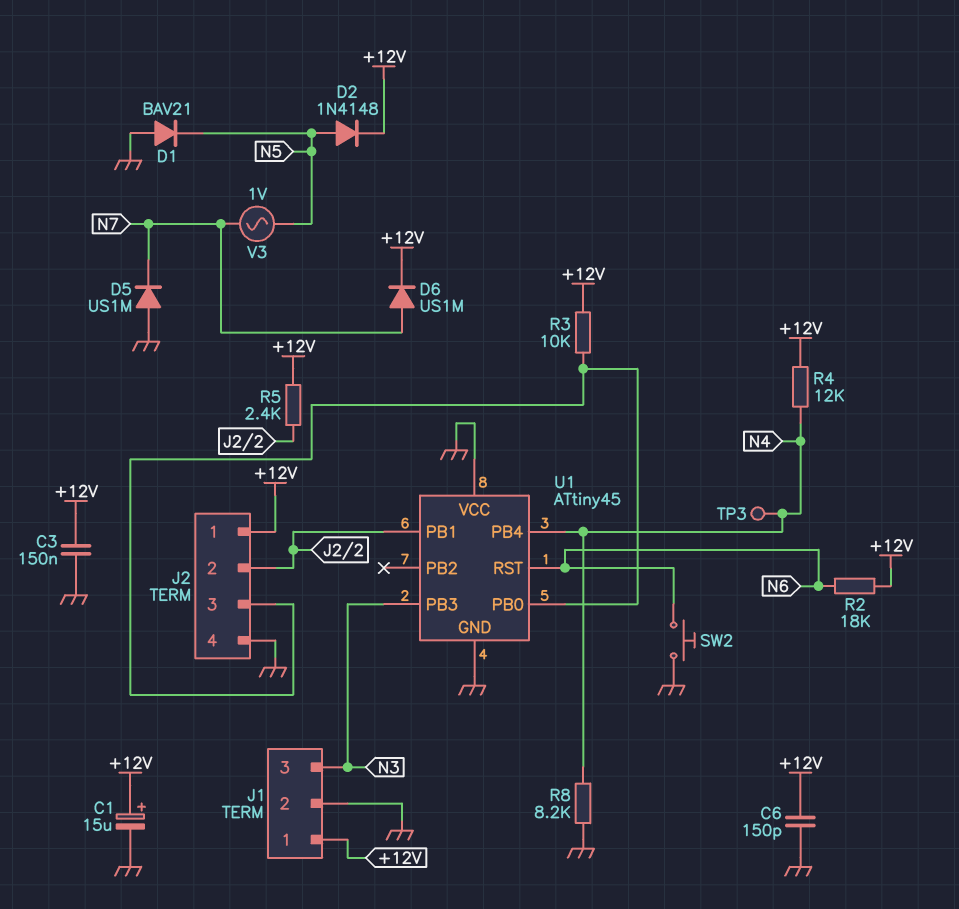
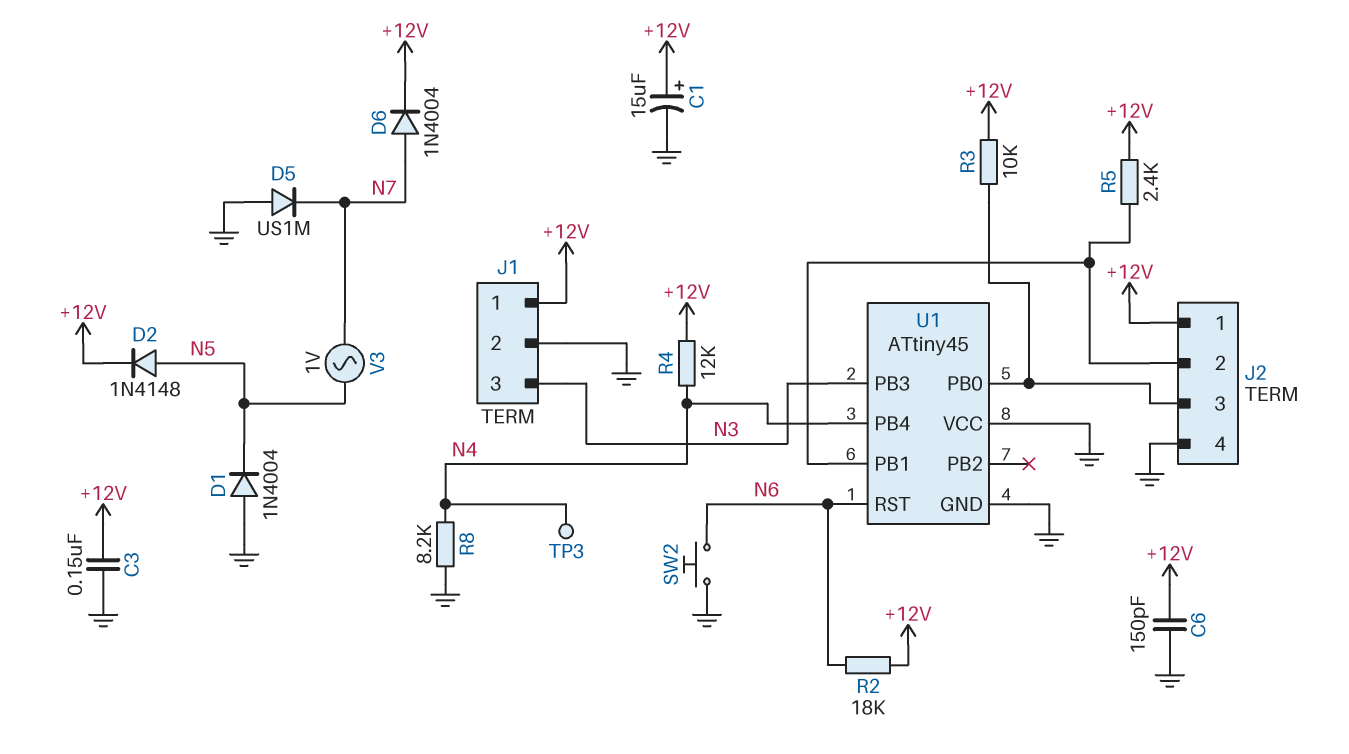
D1: diode BAV21 (A GND, K N5) -> diode 1N4004 (A GND, K N5)
D6: diode US1M (A N7, K +12V) -> diode 1N4004 (A N7, K +12V)

